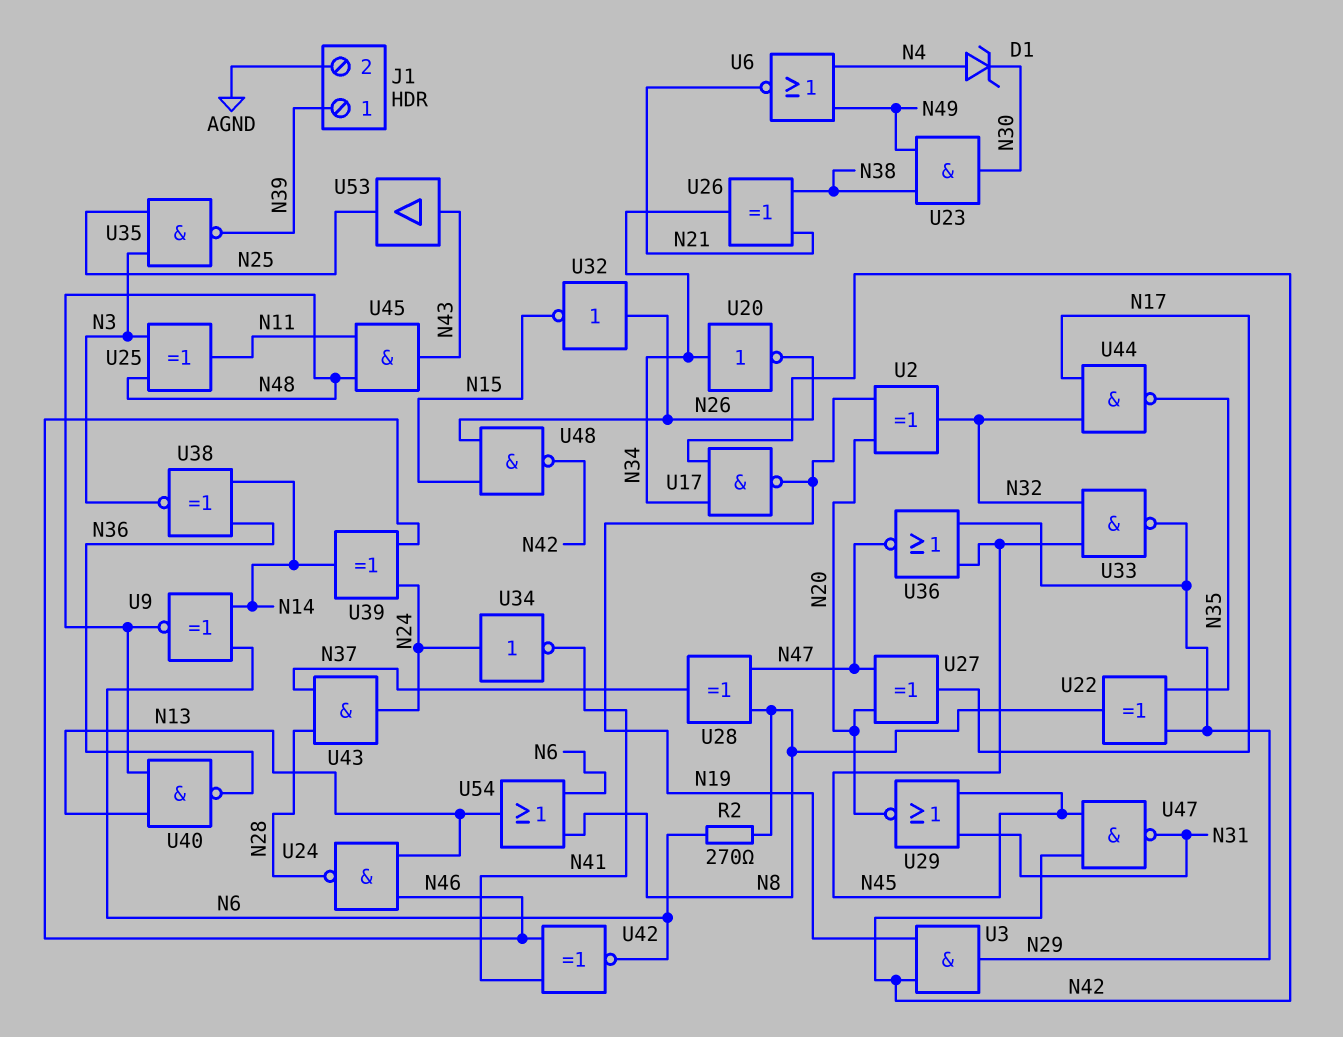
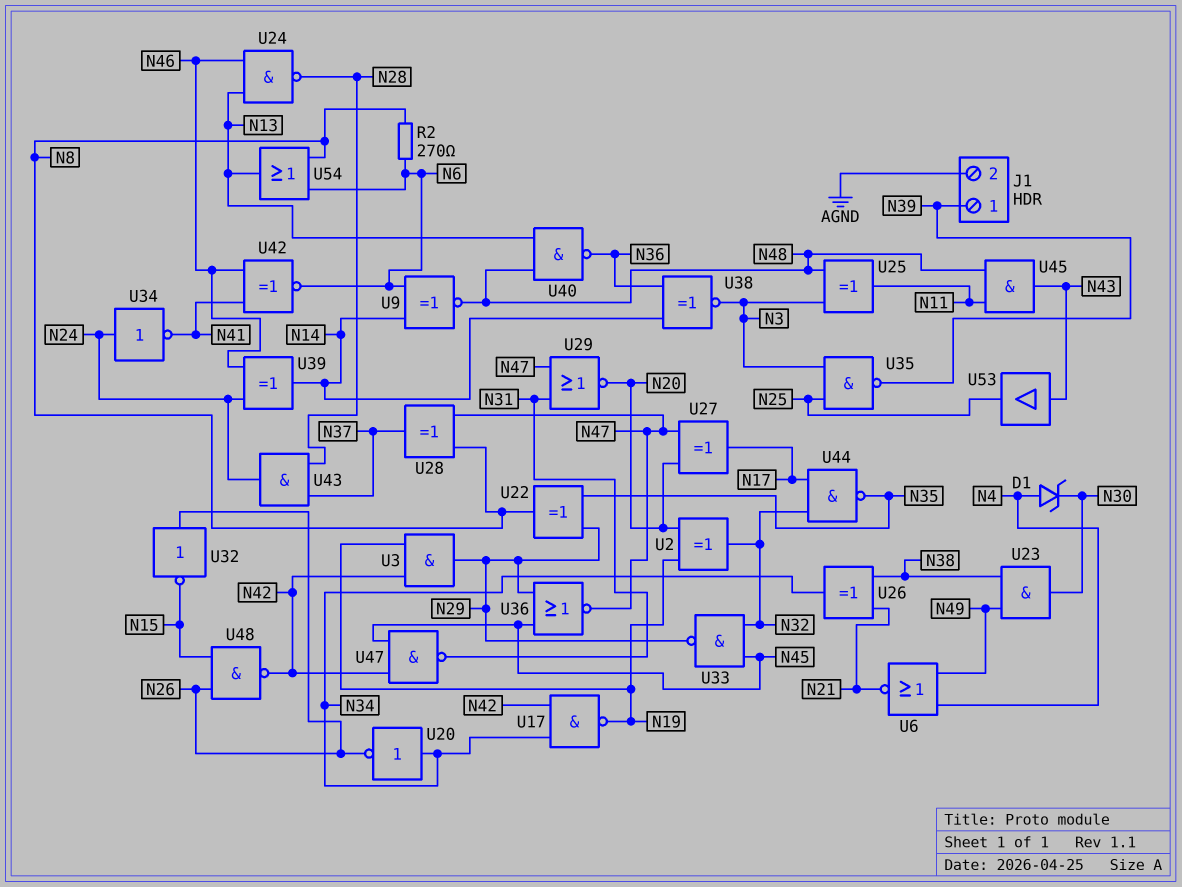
U29: NOR (in N31, in N45, out N20) -> NOR (in N31, in N47, out N20)

